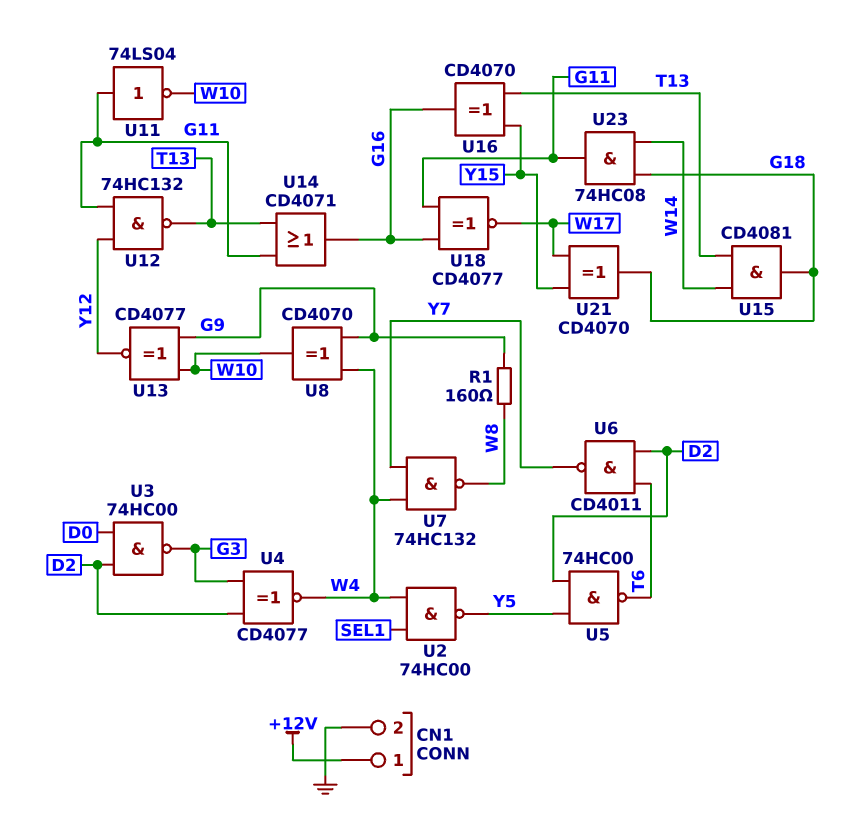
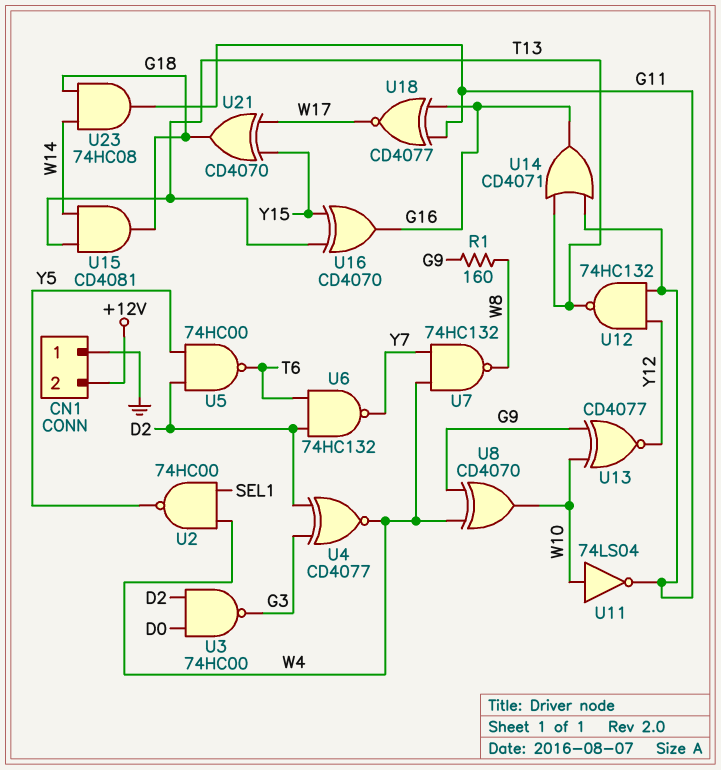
CN1 pin 1: +12V -> GND
CN1 pin 2: GND -> +12V
U6: NAND CD4011 (in D2, in T6, out Y7) -> NAND 74HC132 (in D2, in T6, out Y7)
U11: NOT 74LS04 (in G11, out W10) -> NOT 74LS04 (in W10, out G11)

